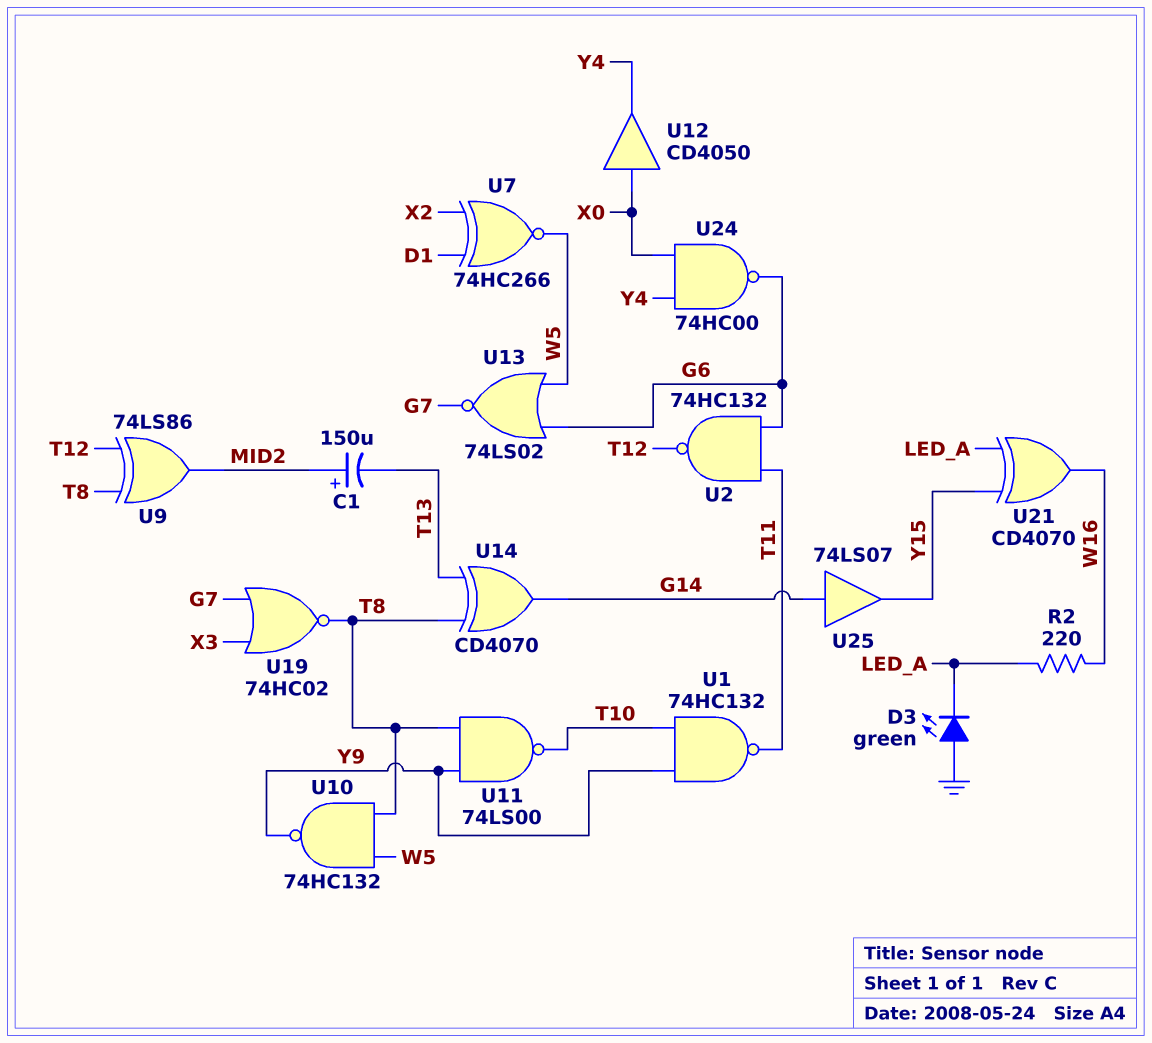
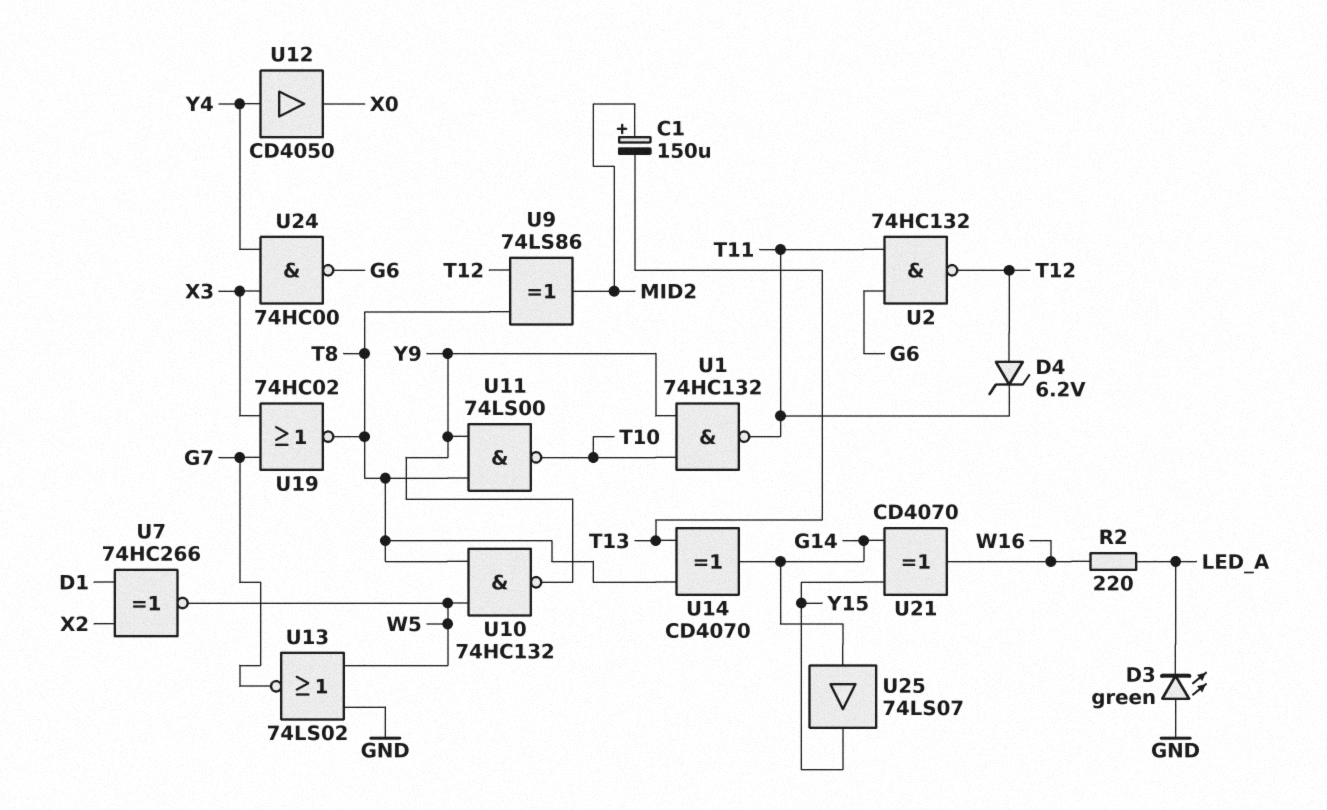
D4: none -> zener 6.2V (A T12, K T11)
U12: buffer CD4050 (in X0, out Y4) -> buffer CD4050 (in Y4, out X0)
U13: NOR 74LS02 (in G6, in W5, out G7) -> NOR 74LS02 (in GND, in W5, out G7)
U21: XOR CD4070 (in LED_A, in Y15, out W16) -> XOR CD4070 (in G14, in Y15, out W16)
U24: NAND 74HC00 (in X0, in Y4, out G6) -> NAND 74HC00 (in X3, in Y4, out G6)

